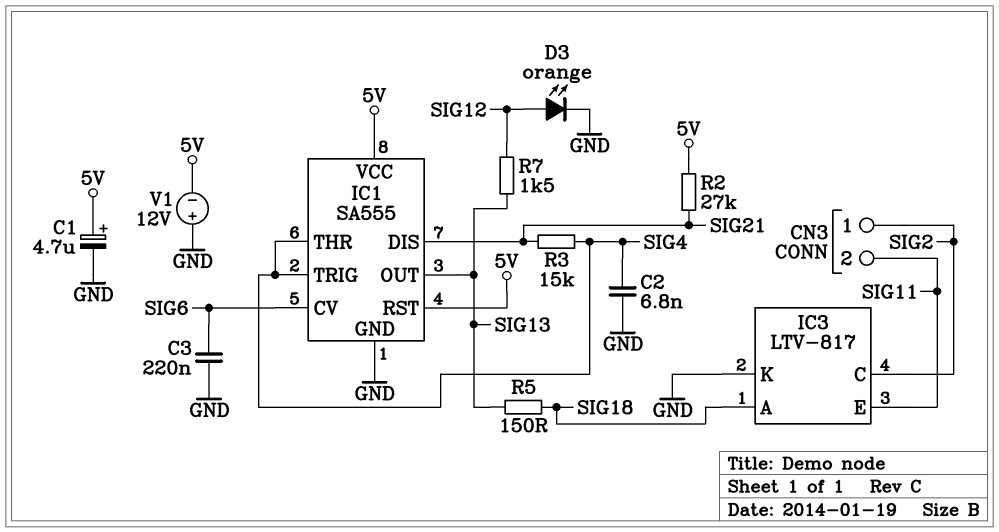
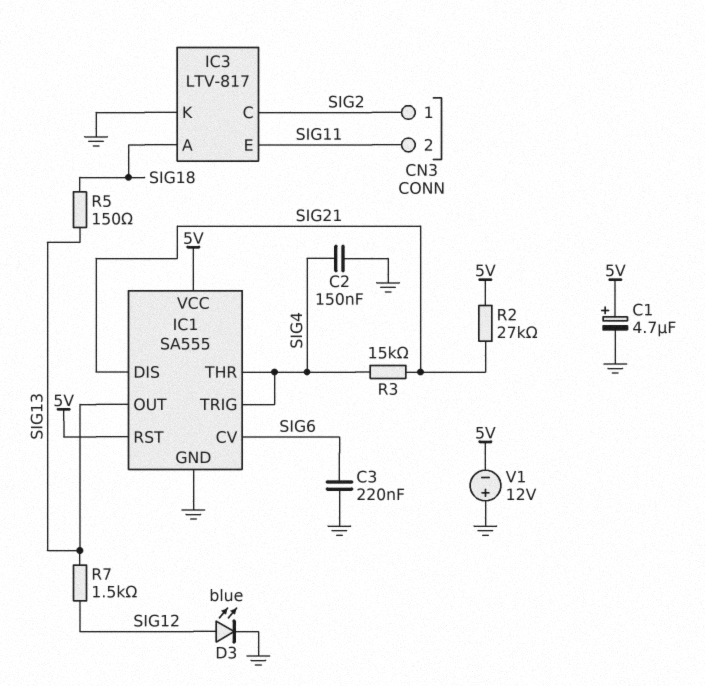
C2: 6.8nF (GND, SIG4) -> 150nF (GND, SIG4)
D3: LED orange (A SIG12, K GND) -> LED blue (A SIG12, K GND)

